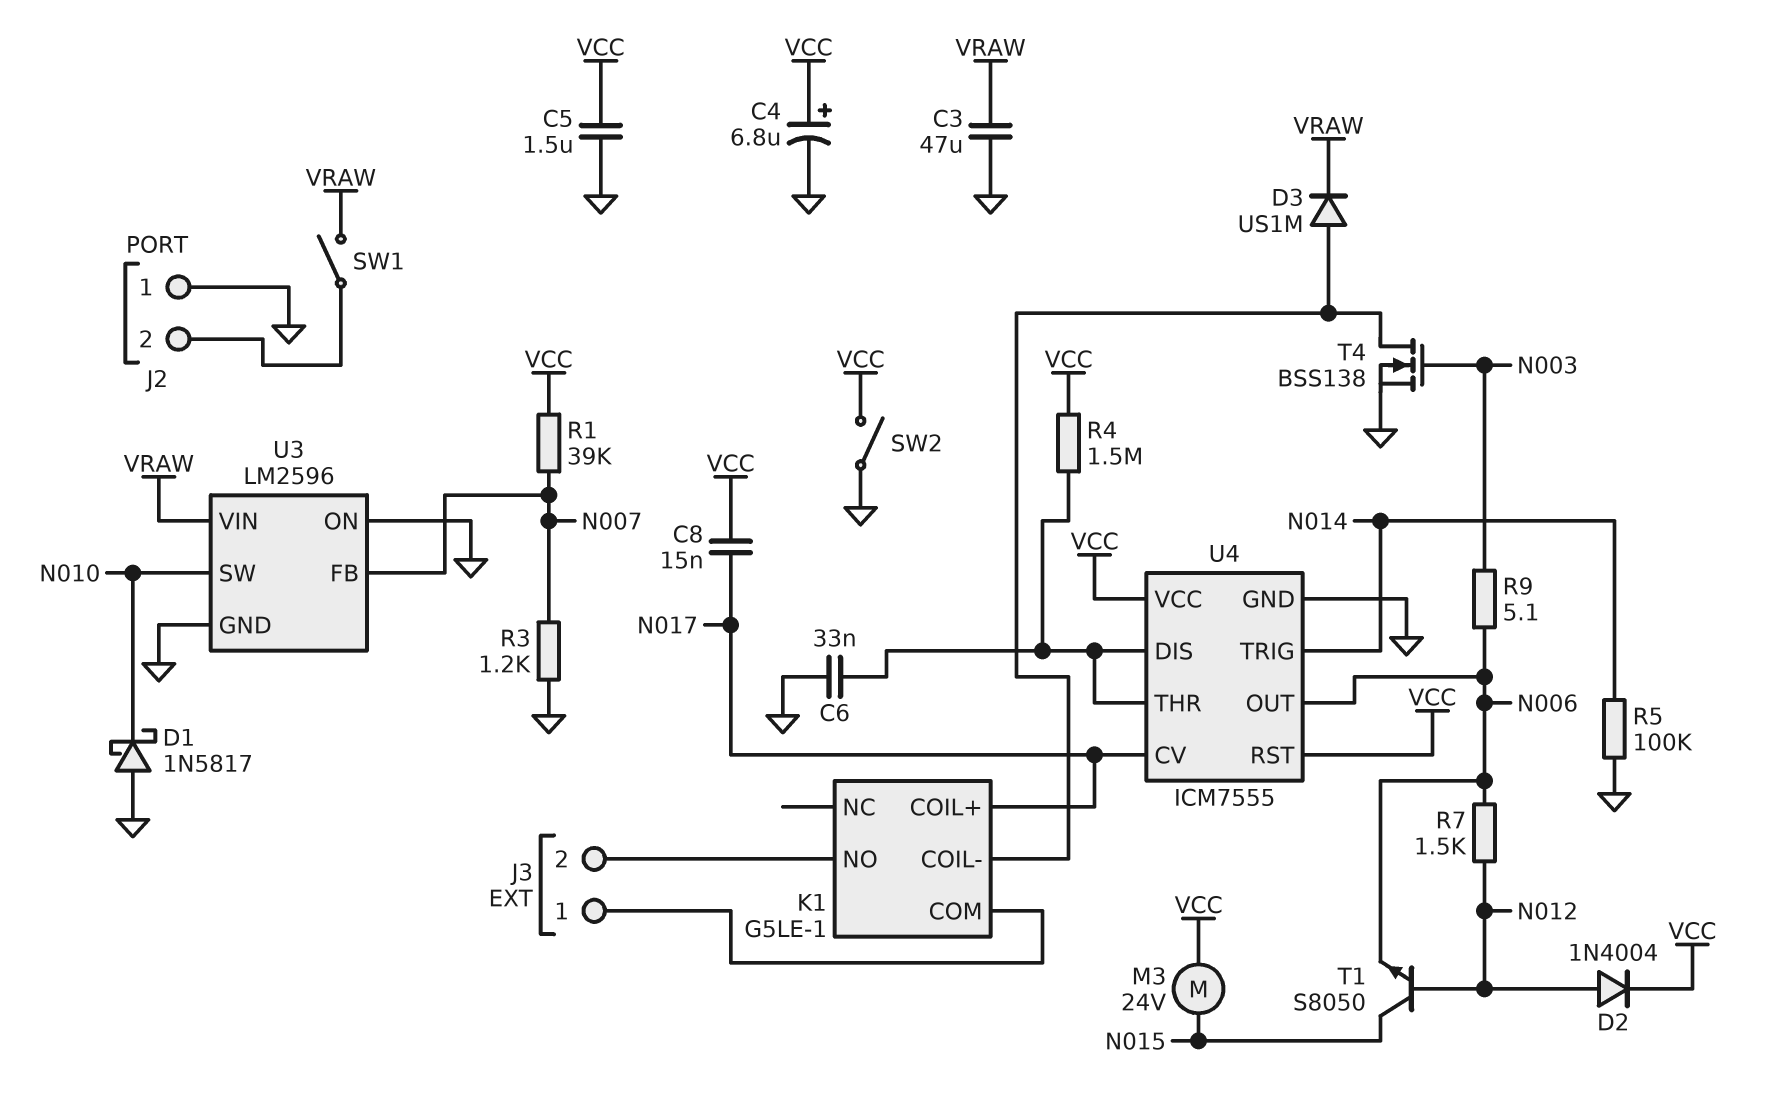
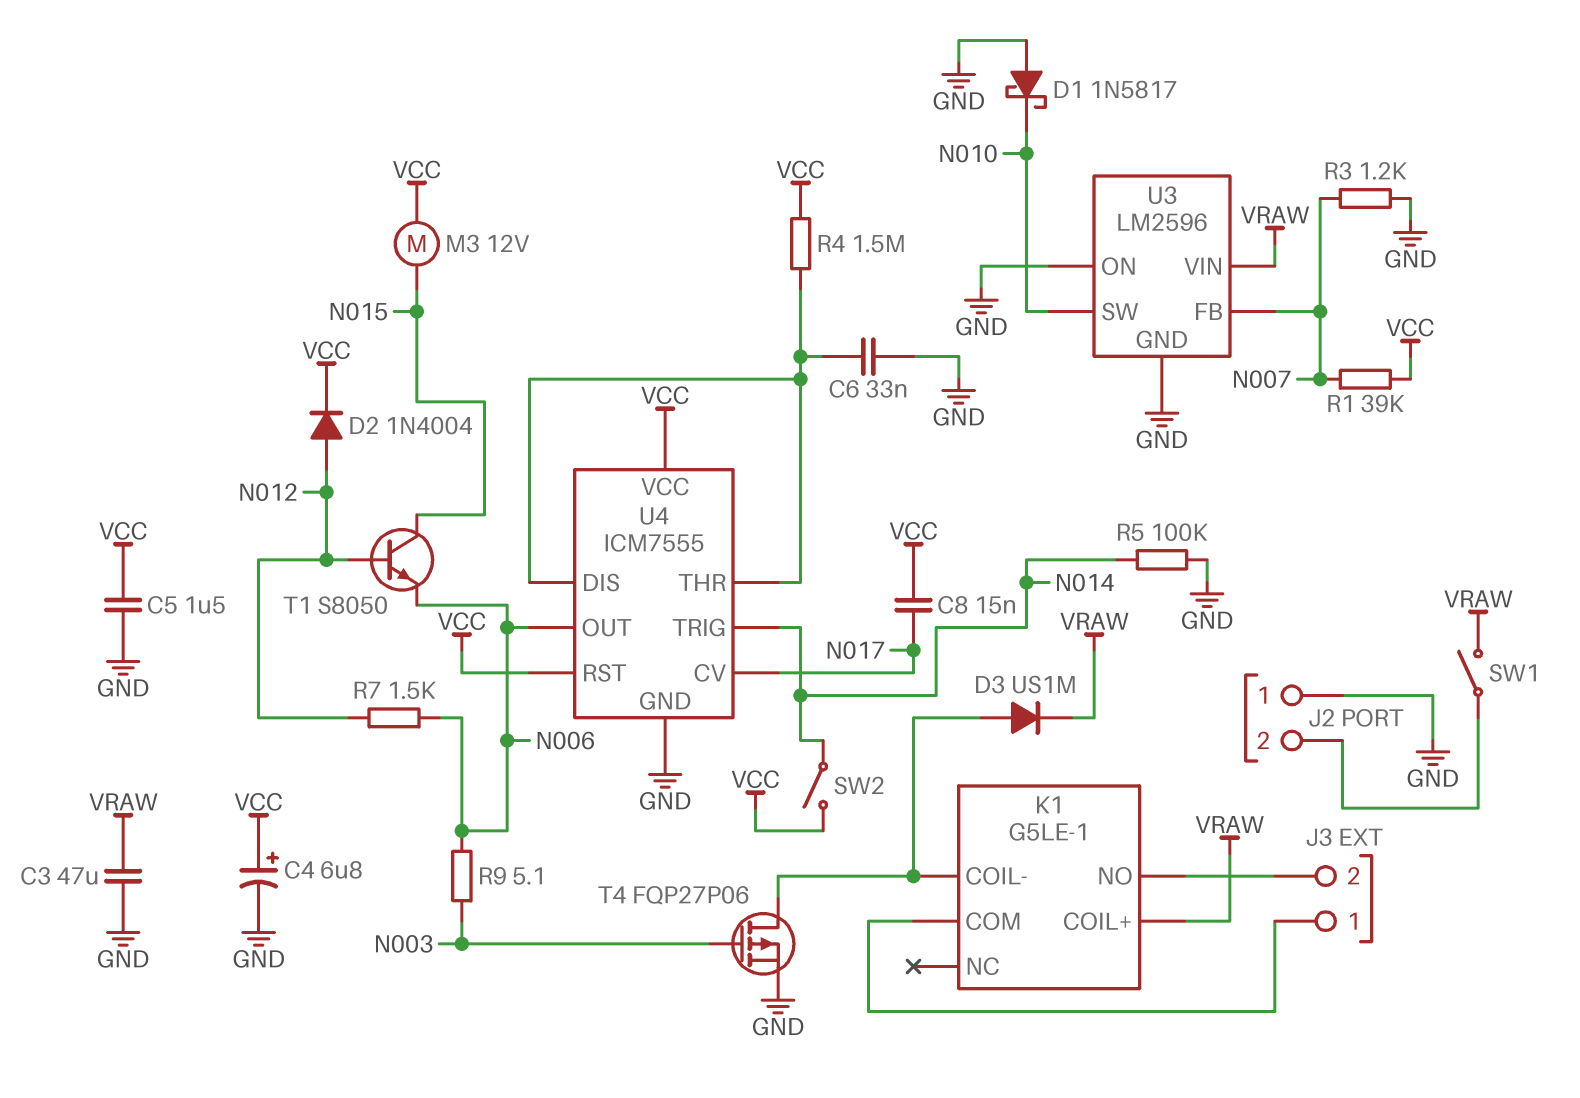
K1 pin COIL+: N017 -> VRAW
M3: motor 24V (N015, VCC) -> motor 12V (N015, VCC)
SW2: switch (GND, VCC) -> switch (N014, VCC)
T4: NMOS BSS138 (G N003, D K1/COIL-, S GND) -> PMOS FQP27P06 (G N003, D K1/COIL-, S GND)

